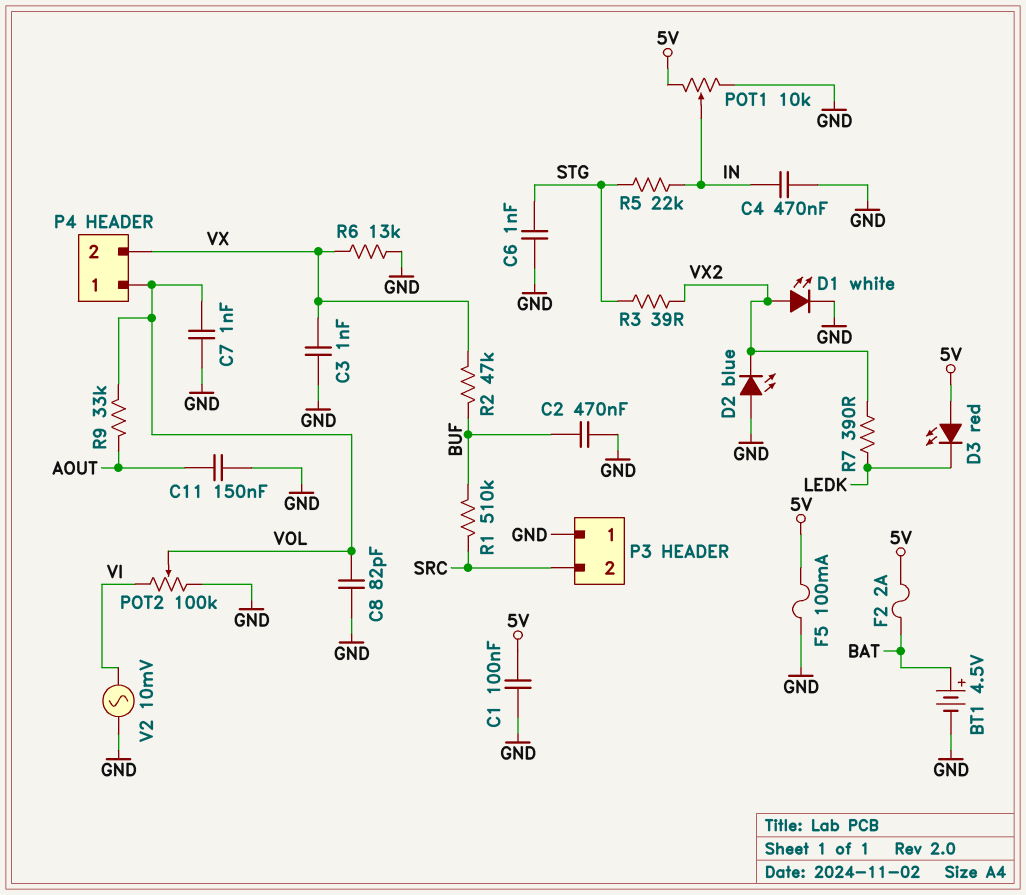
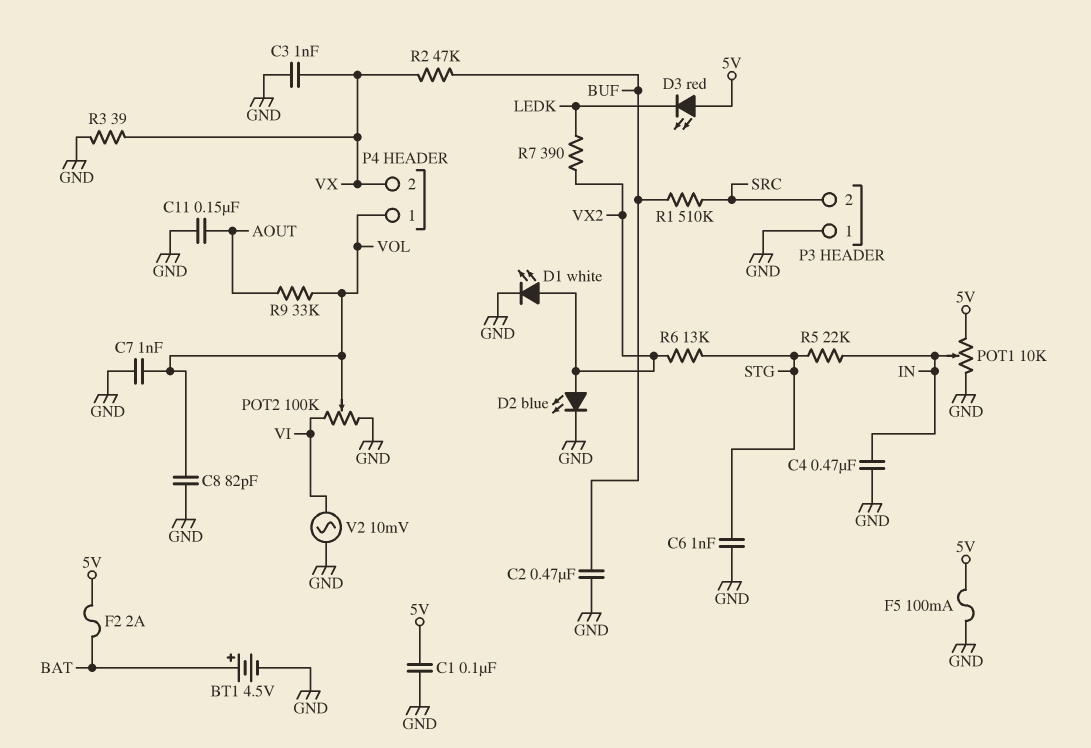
D2: LED blue (A GND, K VX2) -> LED blue (A VX2, K GND)
R3: 39 (STG, VX2) -> 39 (GND, VX)
R6: 13k (GND, VX) -> 13k (STG, VX2)

